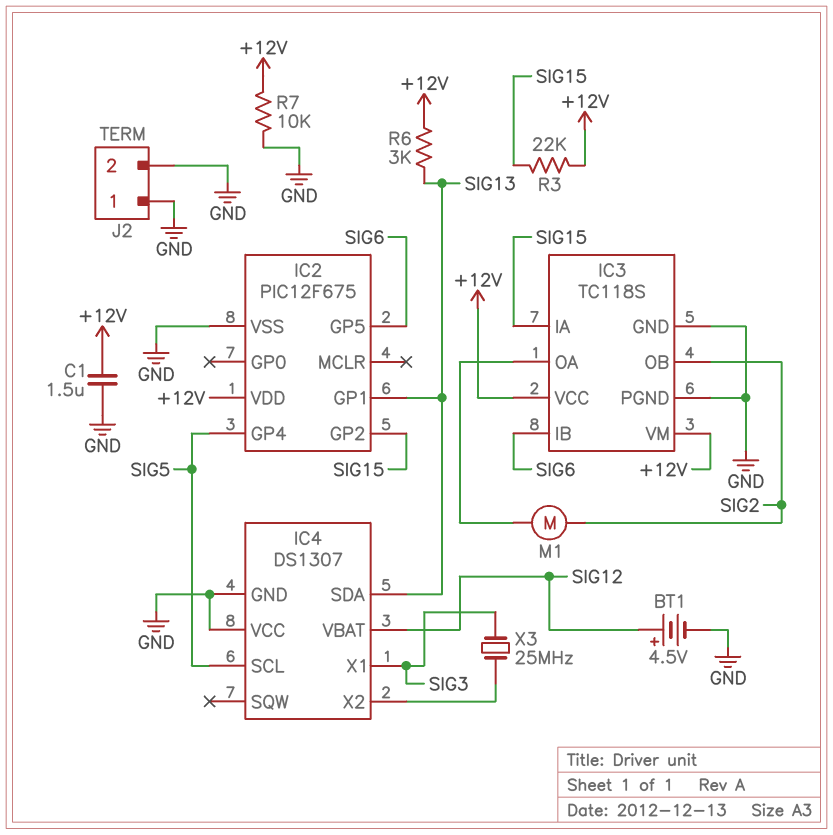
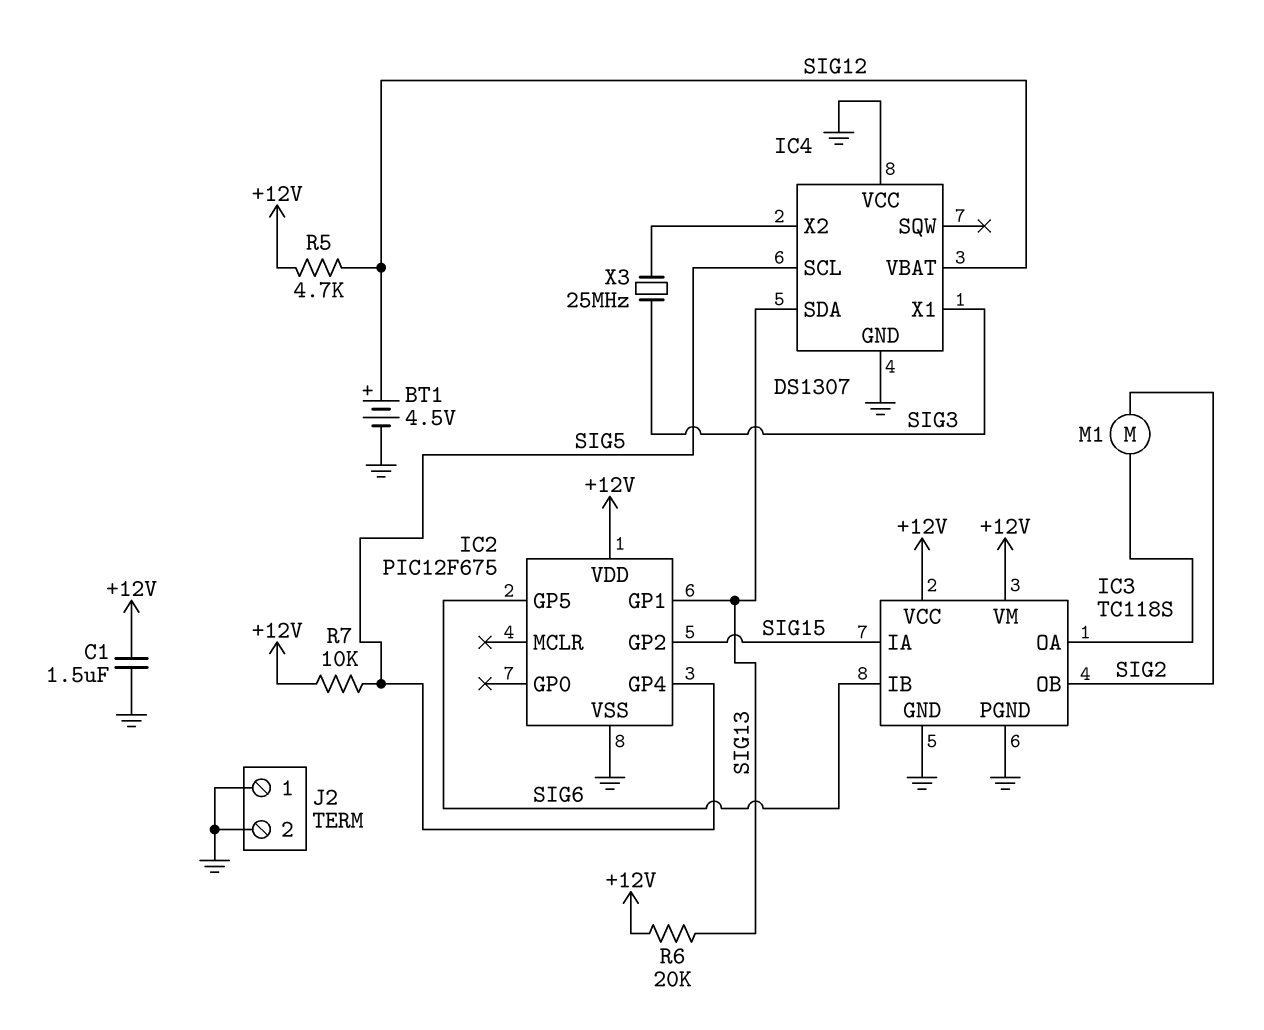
R3: 22k (+12V, SIG15) -> none
R5: none -> 4.7k (+12V, SIG12)
R6: 3k (+12V, SIG13) -> 20k (+12V, SIG13)
R7: 10k (+12V, GND) -> 10k (+12V, SIG5)

